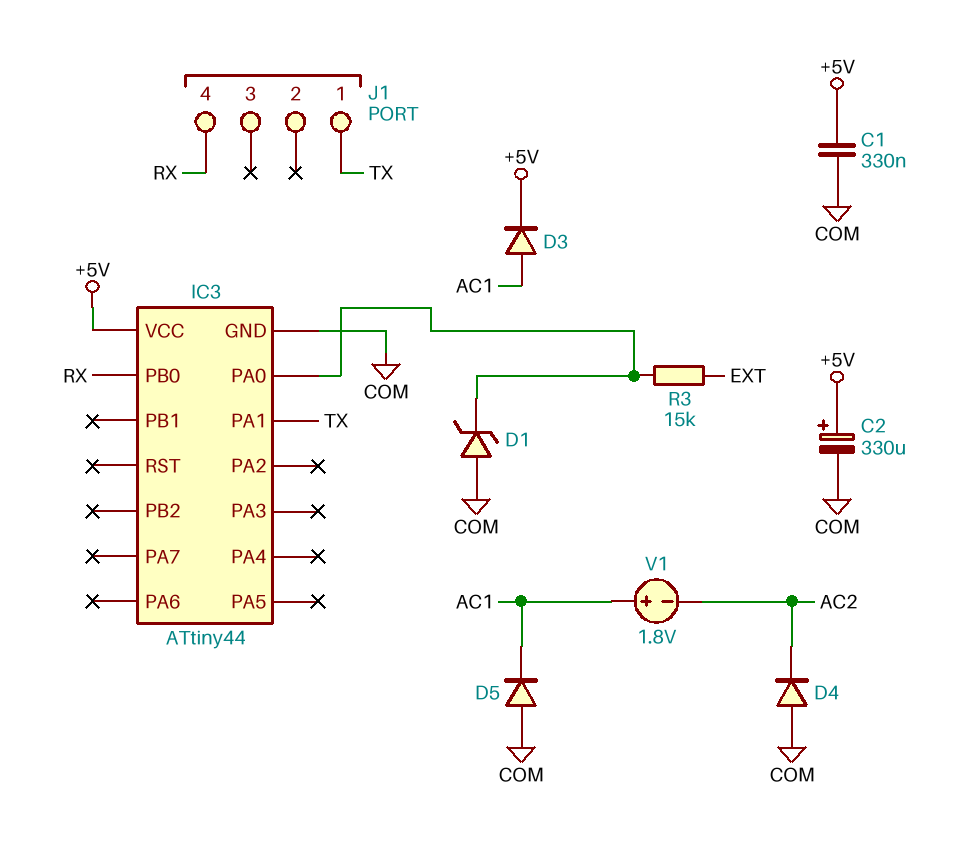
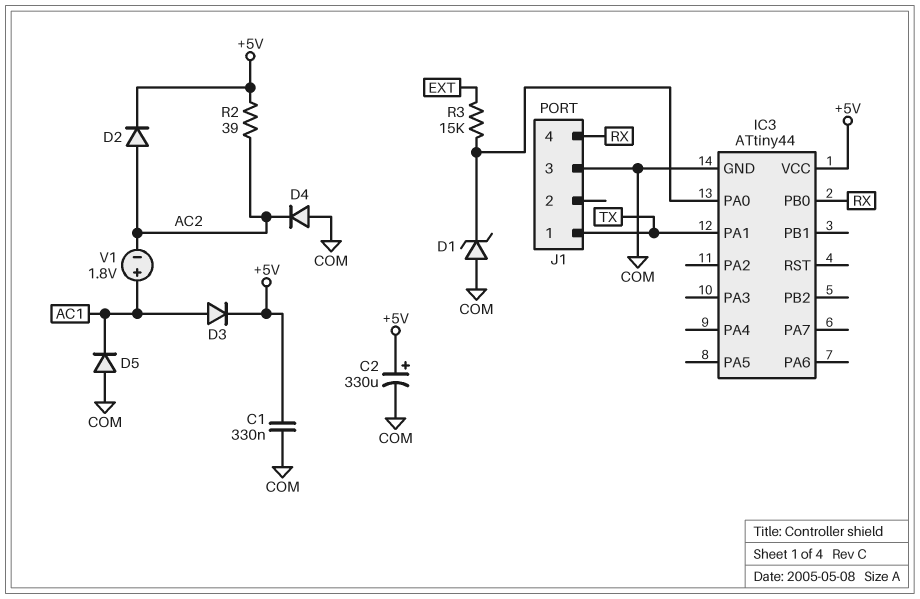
D2: none -> diode (A AC2, K +5V)
J1 pin 3: none -> COM
R2: none -> 39 (+5V, AC2)

